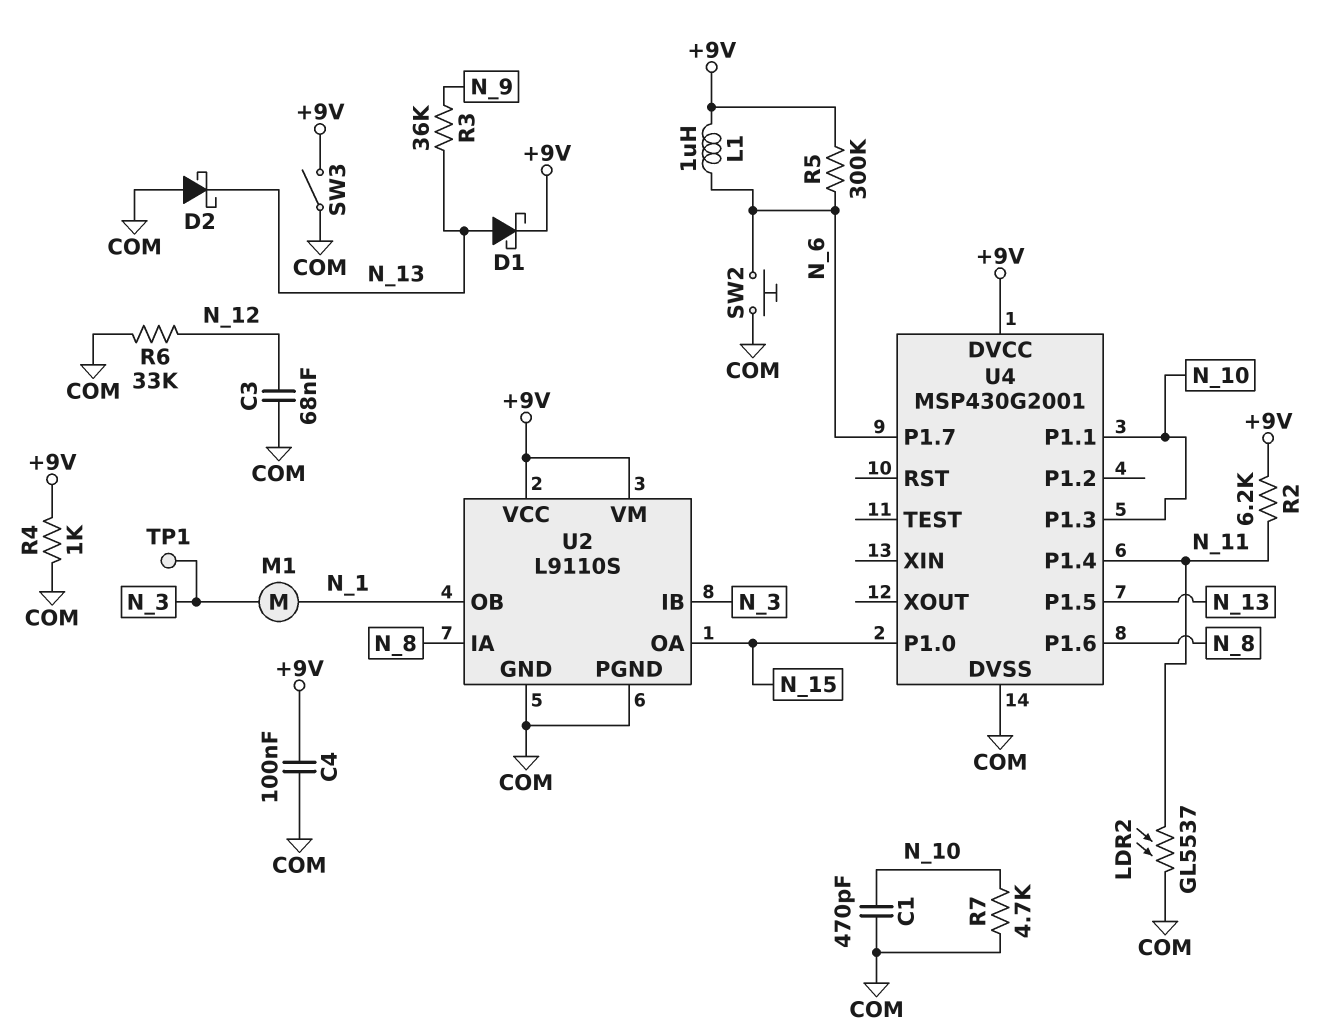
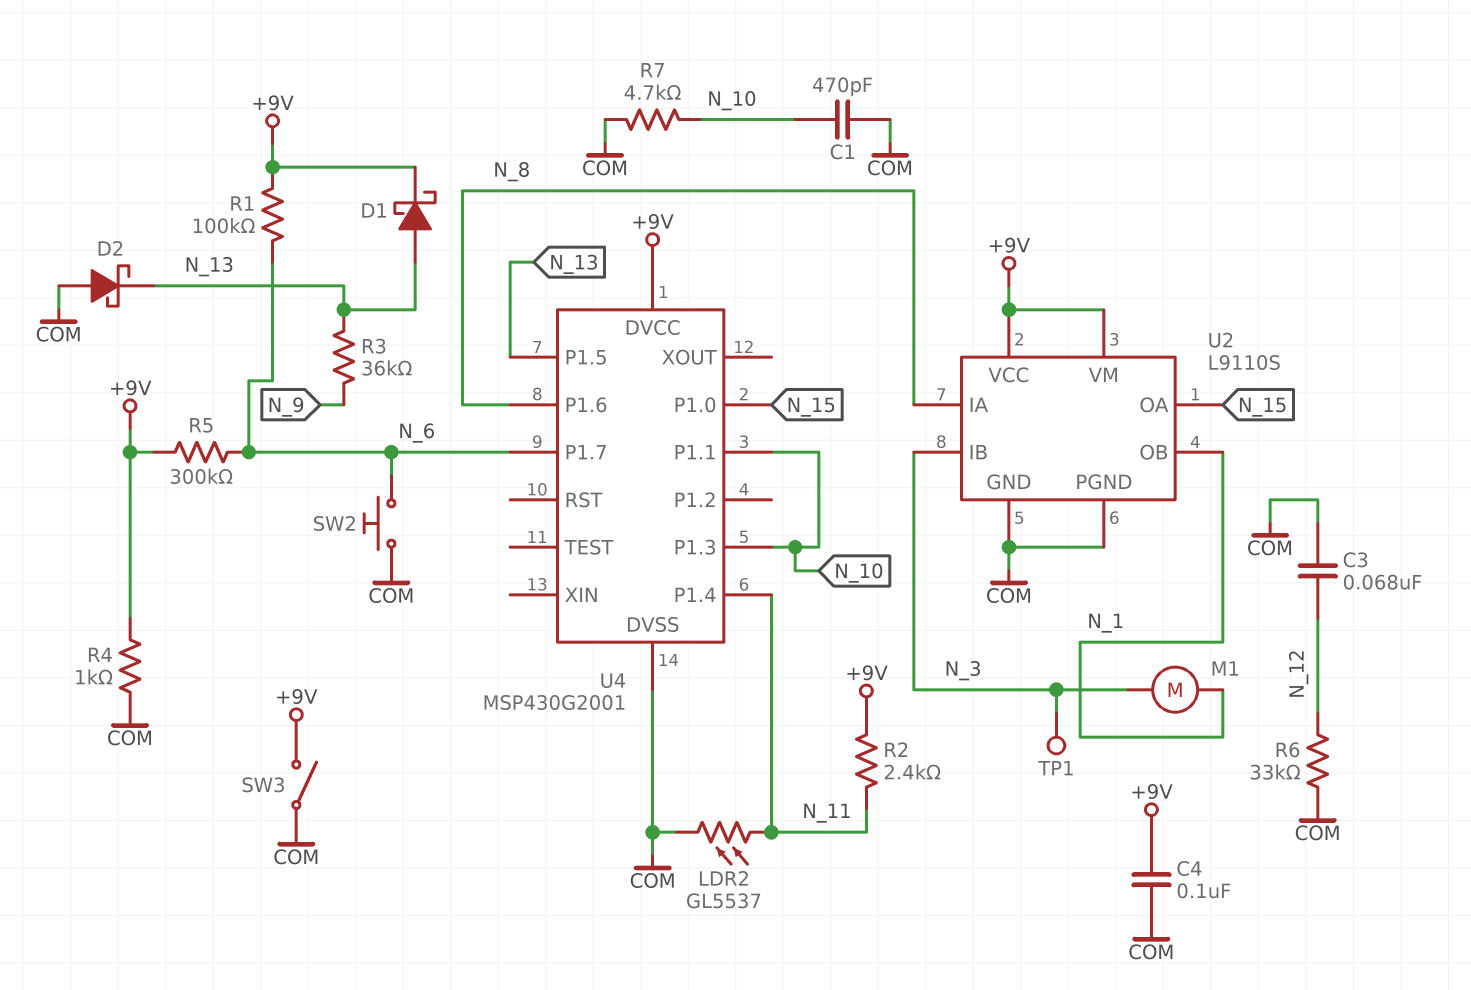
L1: 1uH (+9V, N_6) -> none
R1: none -> 100k (+9V, N_6)
R2: 6.2k (+9V, N_11) -> 2.4k (+9V, N_11)

